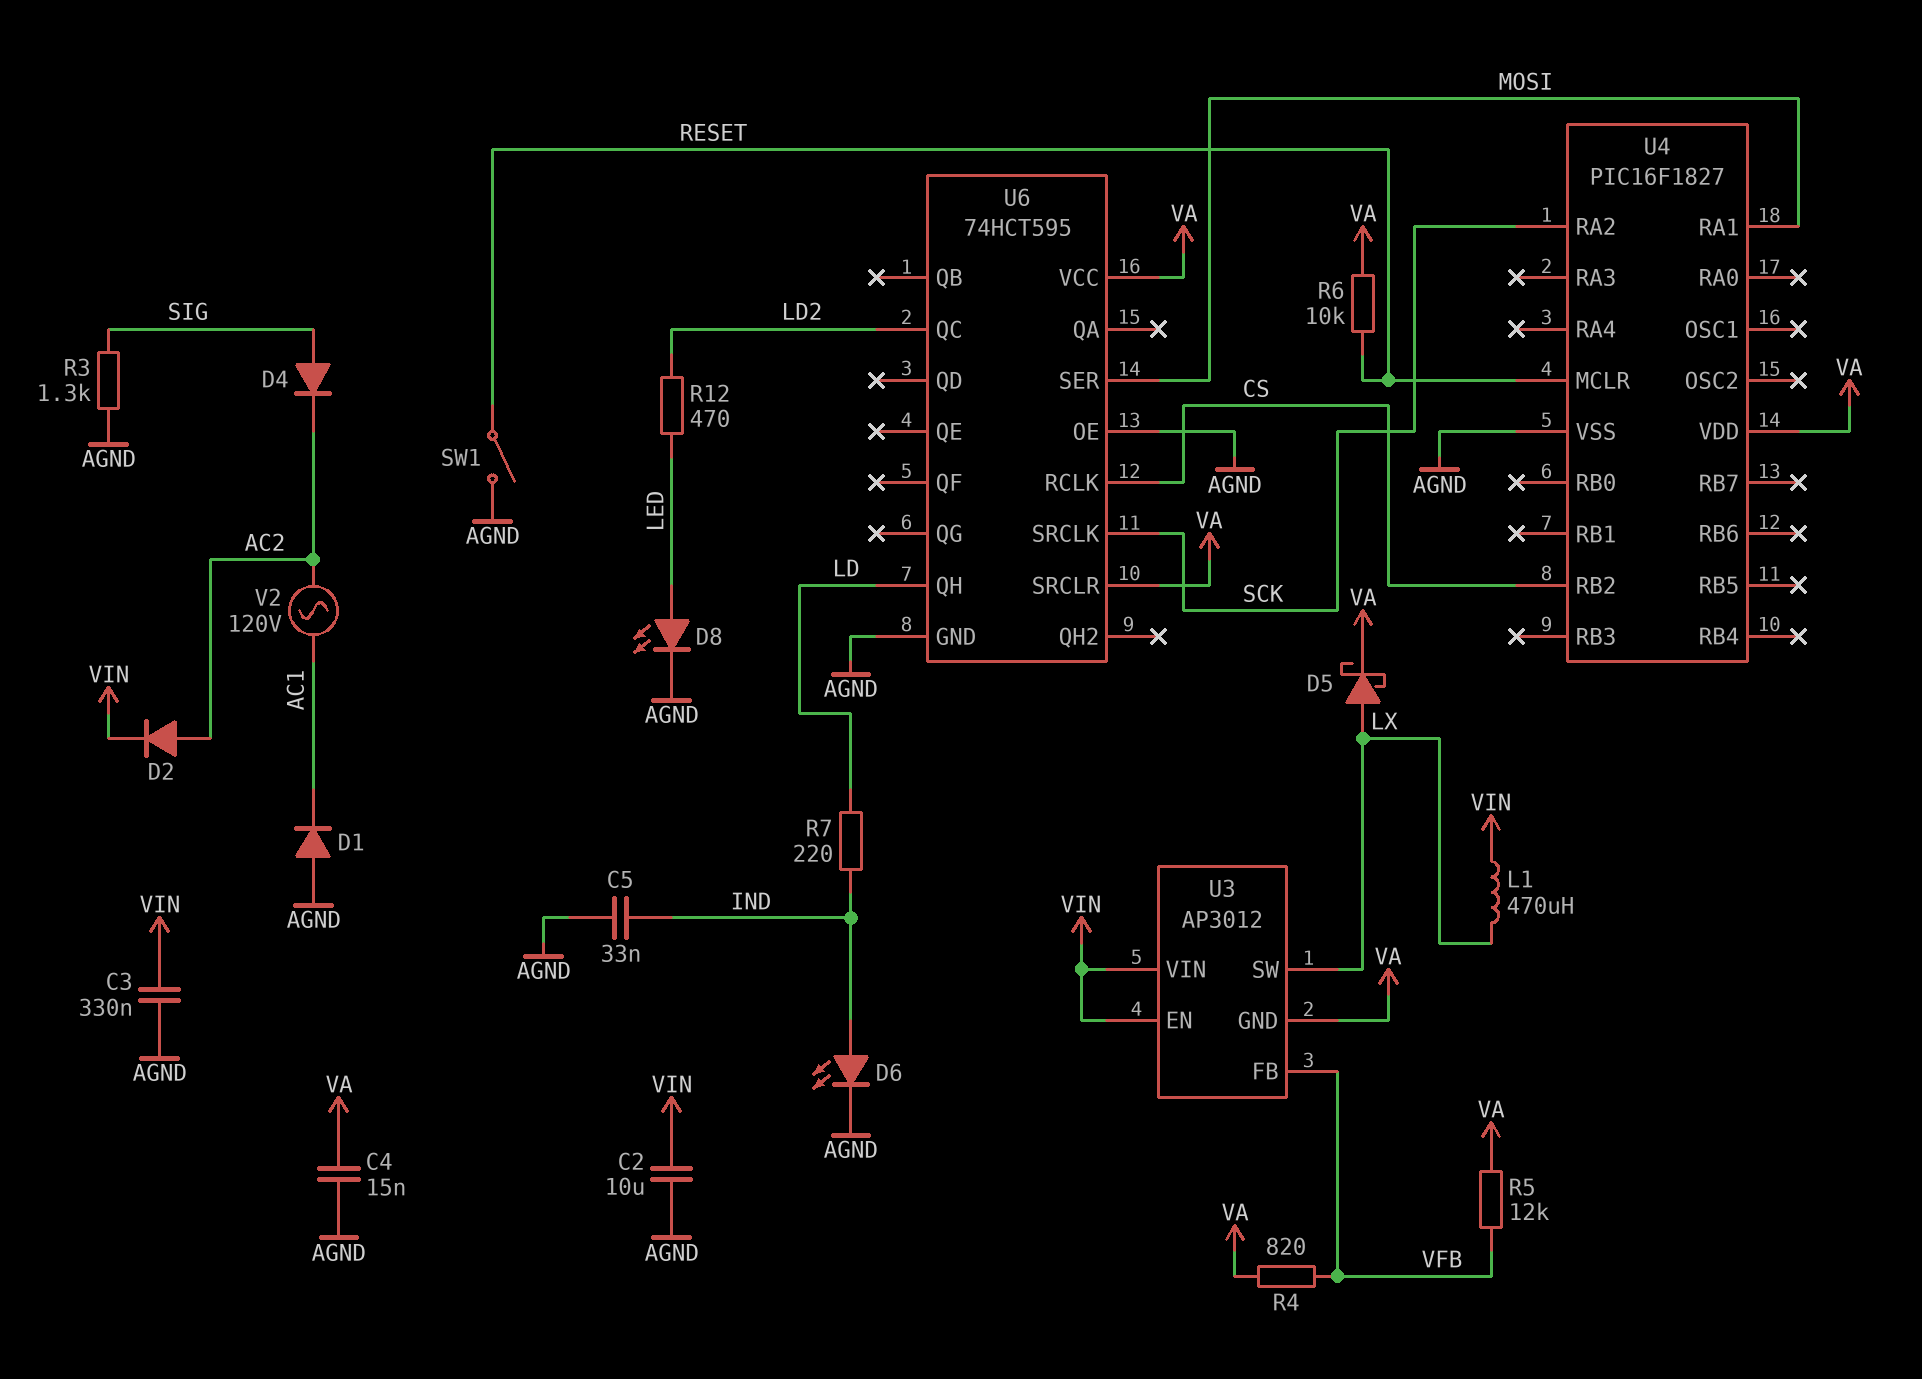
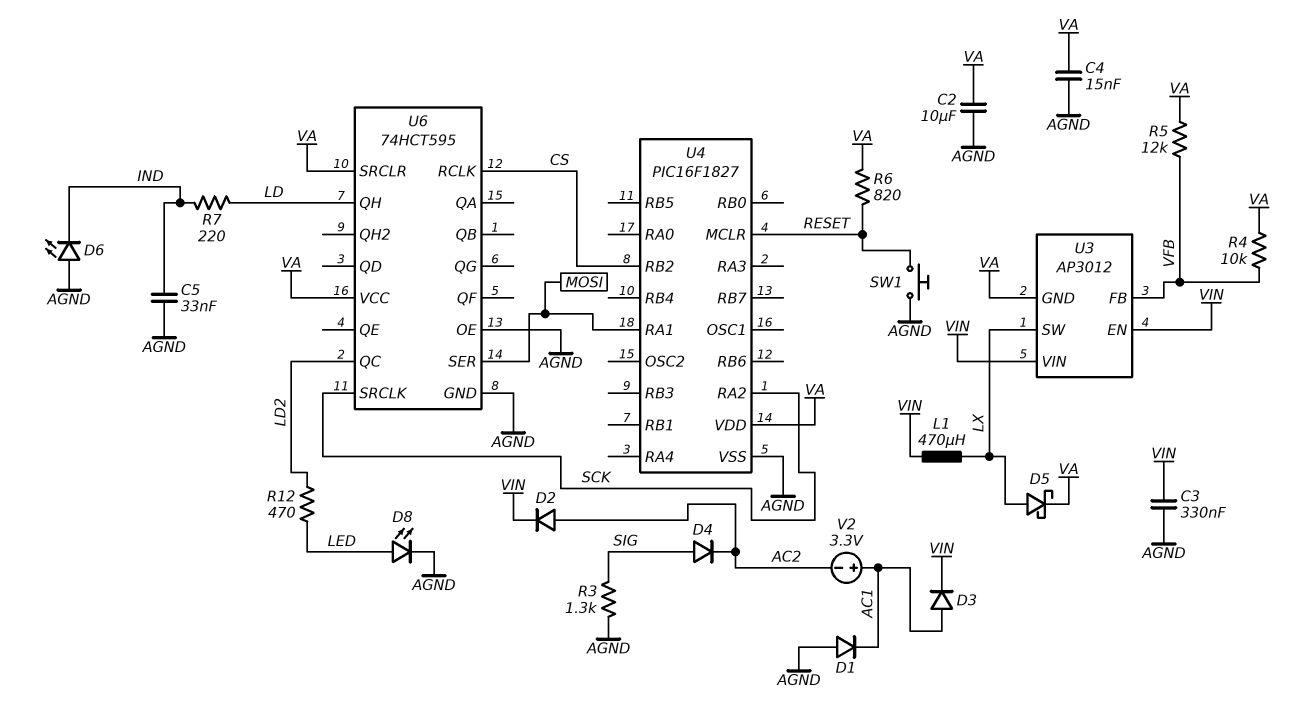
C2: 10uF (AGND, VIN) -> 10uF (AGND, VA)
D3: none -> diode (A AC1, K VIN)
D6: LED (A IND, K AGND) -> LED (A AGND, K IND)
R4: 820 (VA, VFB) -> 10k (VA, VFB)
R6: 10k (RESET, VA) -> 820 (RESET, VA)
SW1: switch (AGND, RESET) -> button (AGND, RESET)
V2: AC 120V (AC1, AC2) -> 3.3V (plus AC1, minus AC2)

